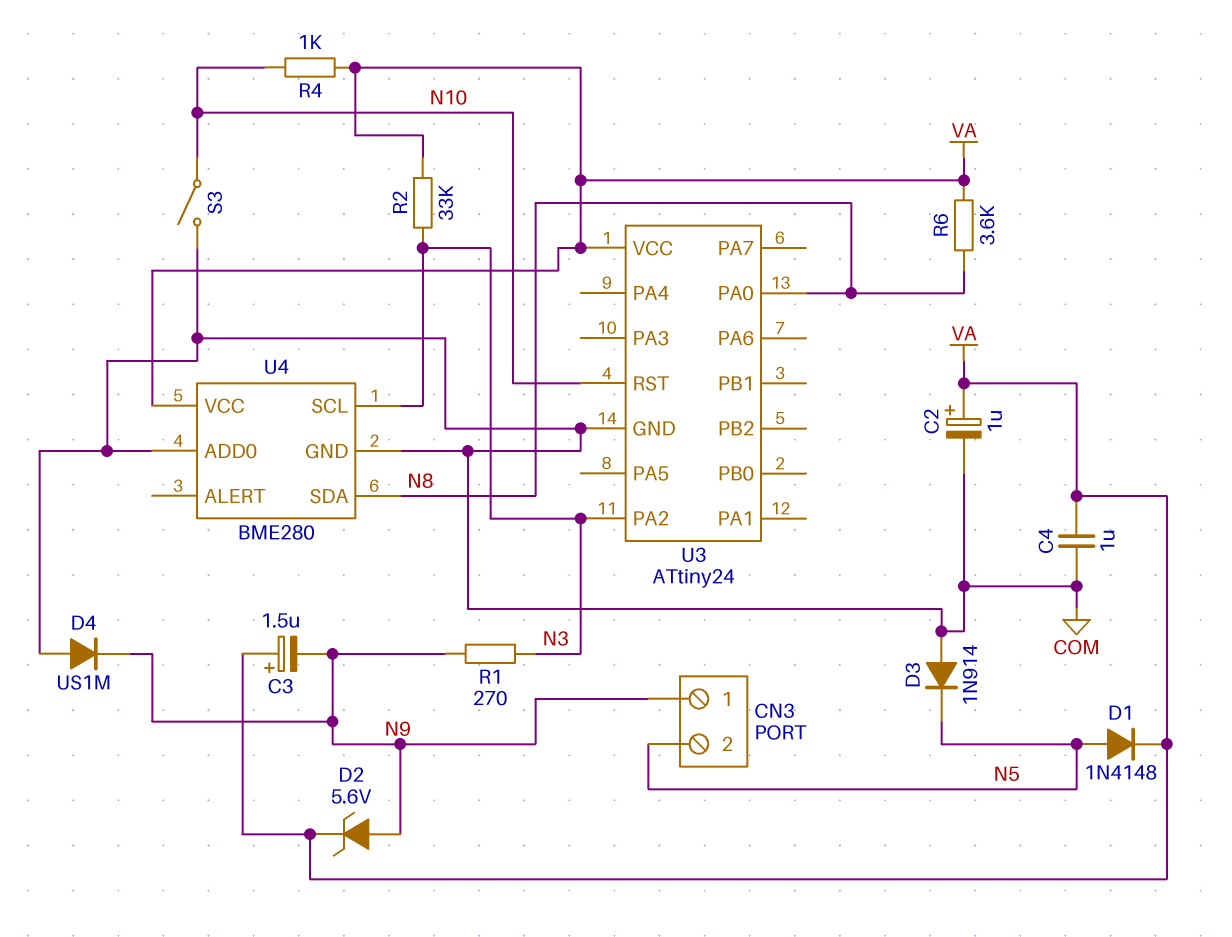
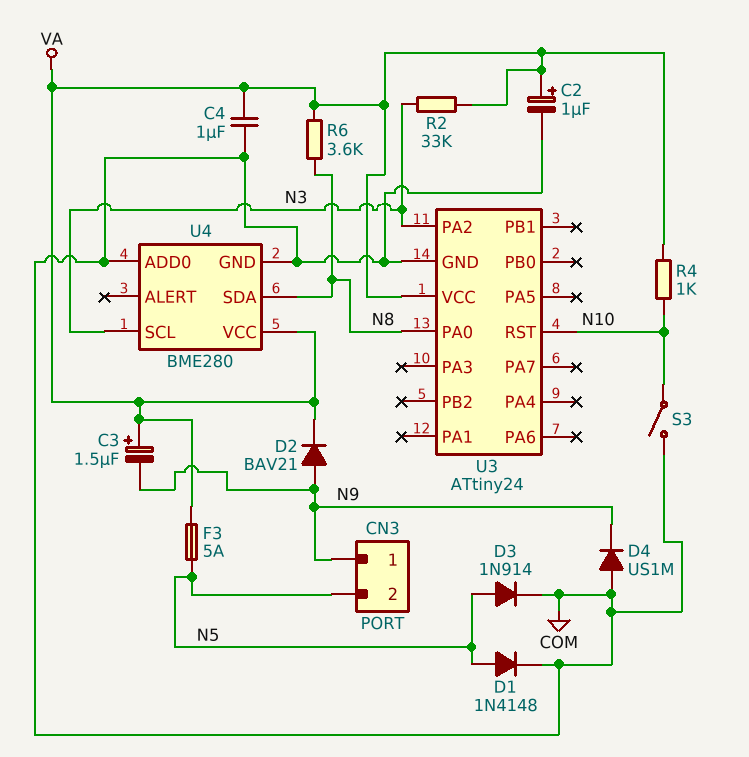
D1: diode 1N4148 (A N5, K VA) -> diode 1N4148 (A N5, K COM)
D2: zener 5.6V (A N9, K VA) -> diode BAV21 (A N9, K VA)
D3: diode 1N914 (A COM, K N5) -> diode 1N914 (A N5, K COM)
F3: none -> 5A (N5, VA)
R1: 270 (N3, N9) -> none

